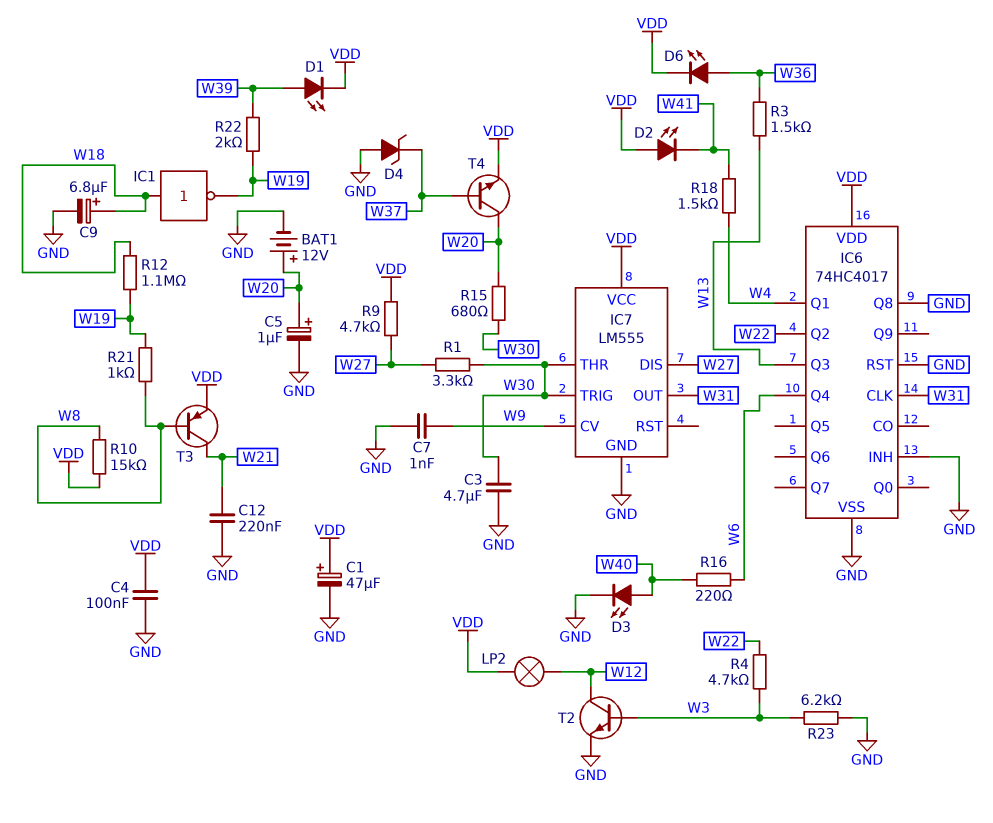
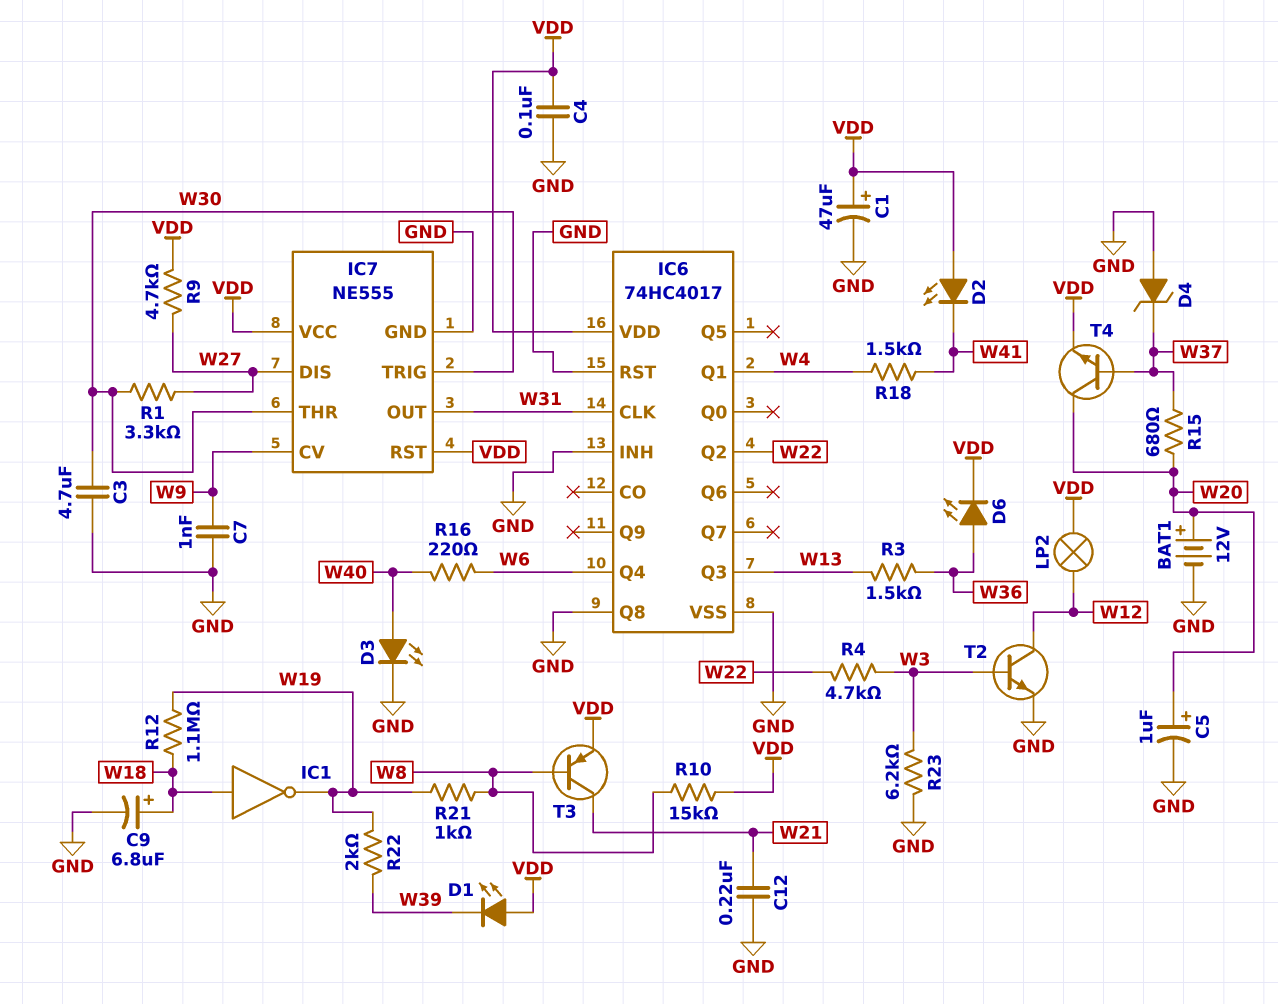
D1: LED (A W39, K VDD) -> LED (A VDD, K W39)
IC7: LM555 -> NE555
IC7 pin RST: none -> VDD
R15: 680 (W20, W30) -> 680 (W20, W37)

